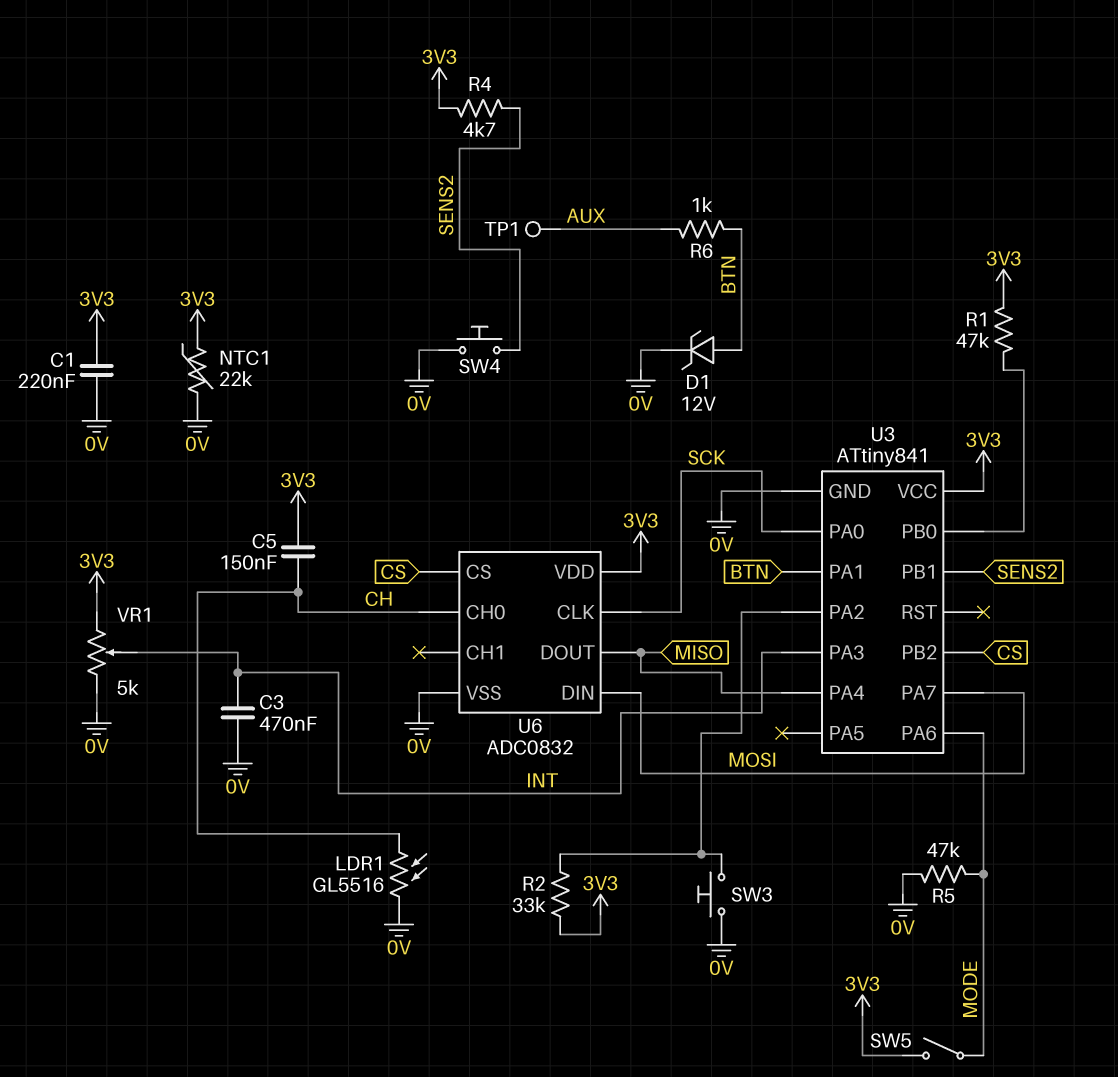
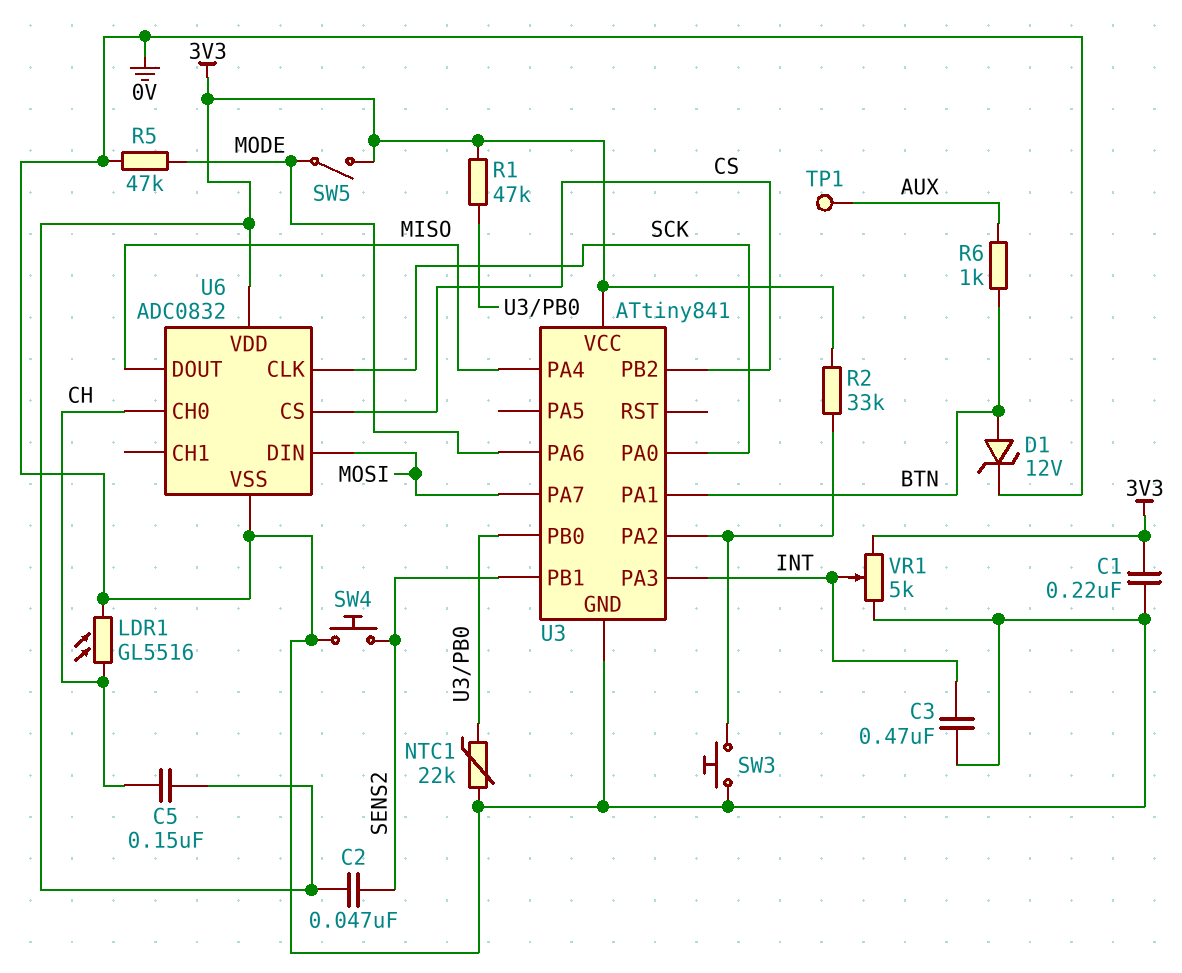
C2: none -> 47nF (3V3, SENS2)
NTC1: 22k (0V, 3V3) -> 22k (0V, U3/PB0)
R4: 4.7k (3V3, SENS2) -> none

